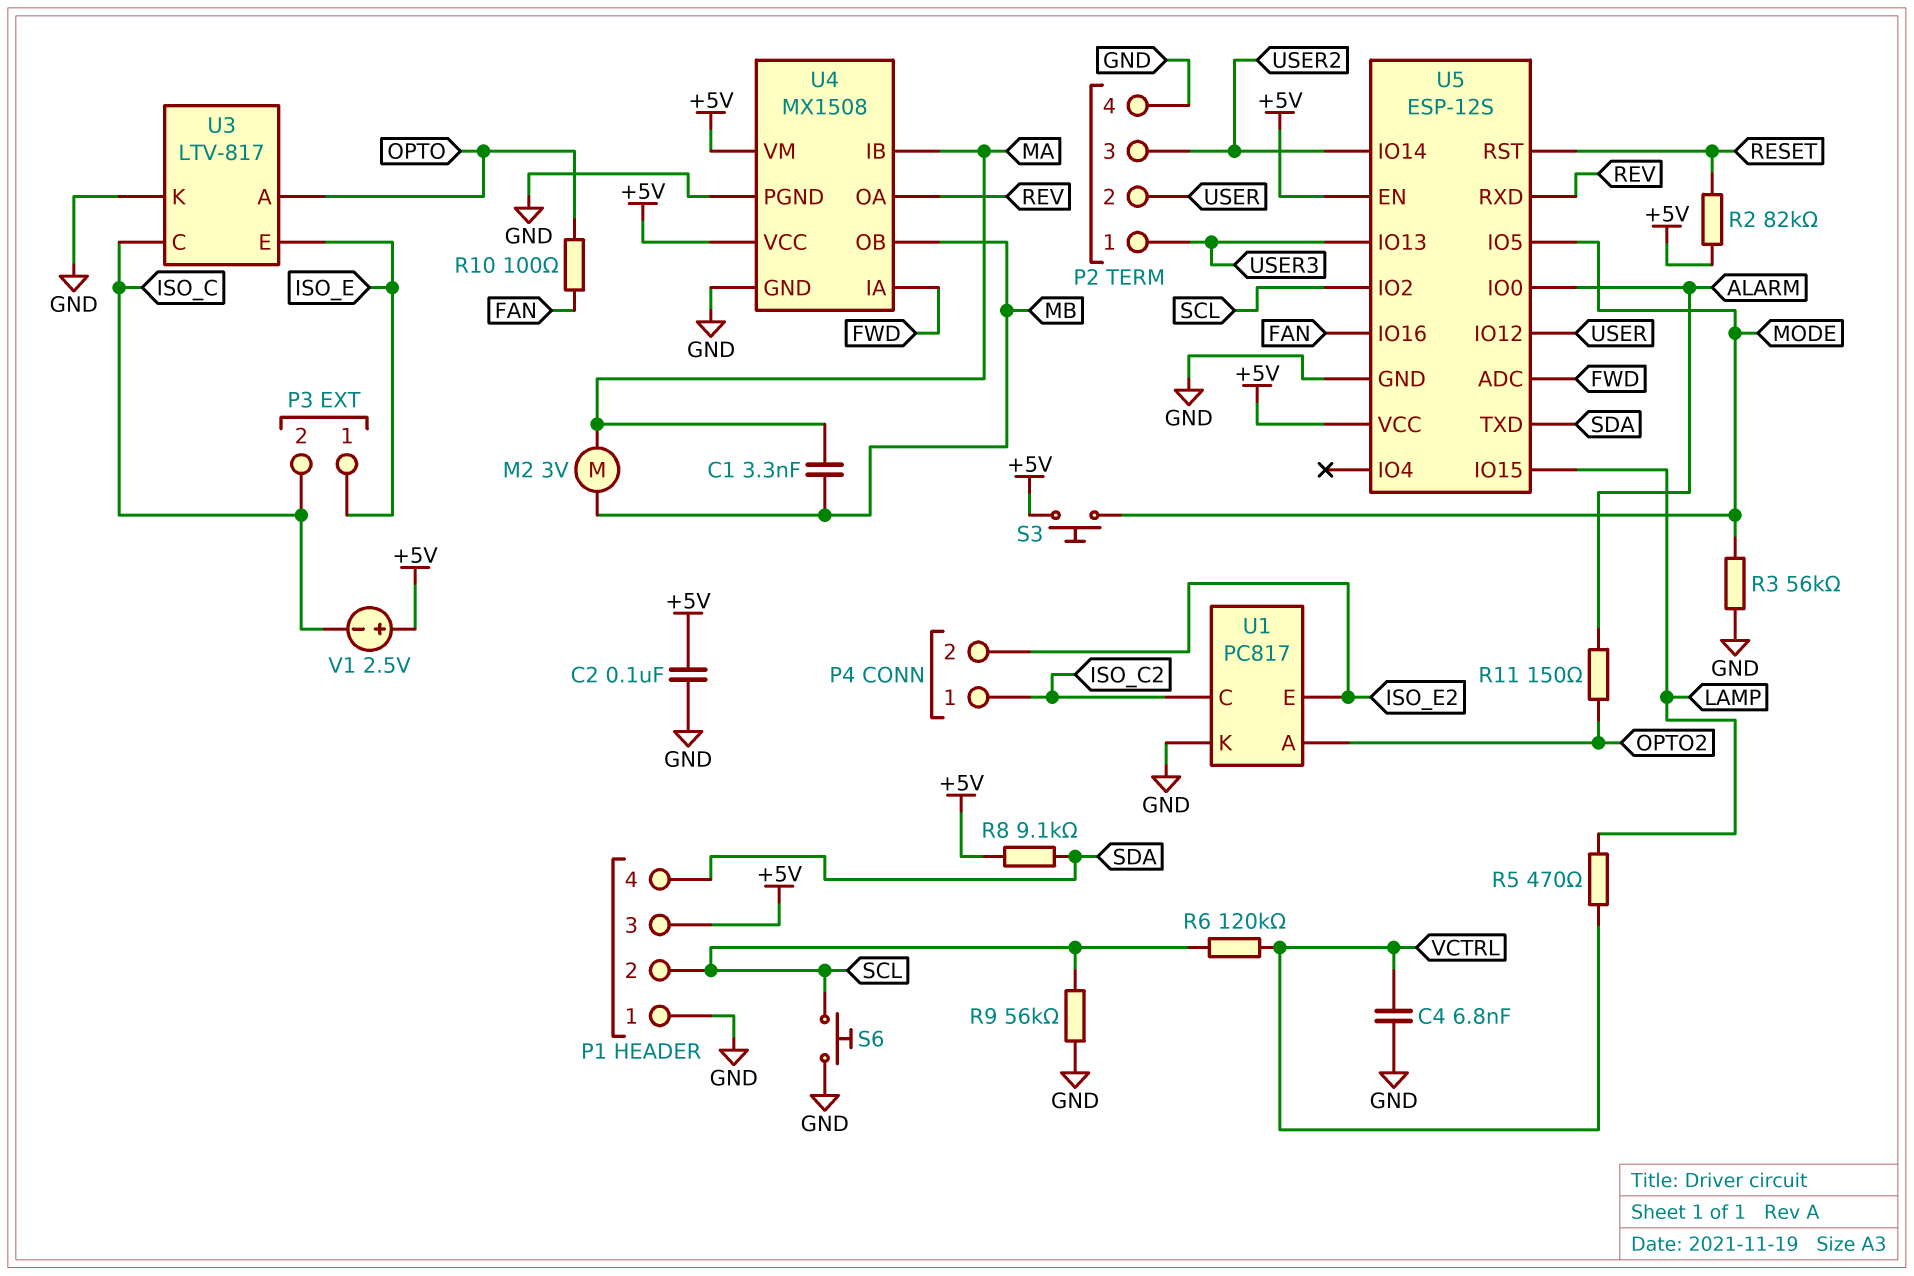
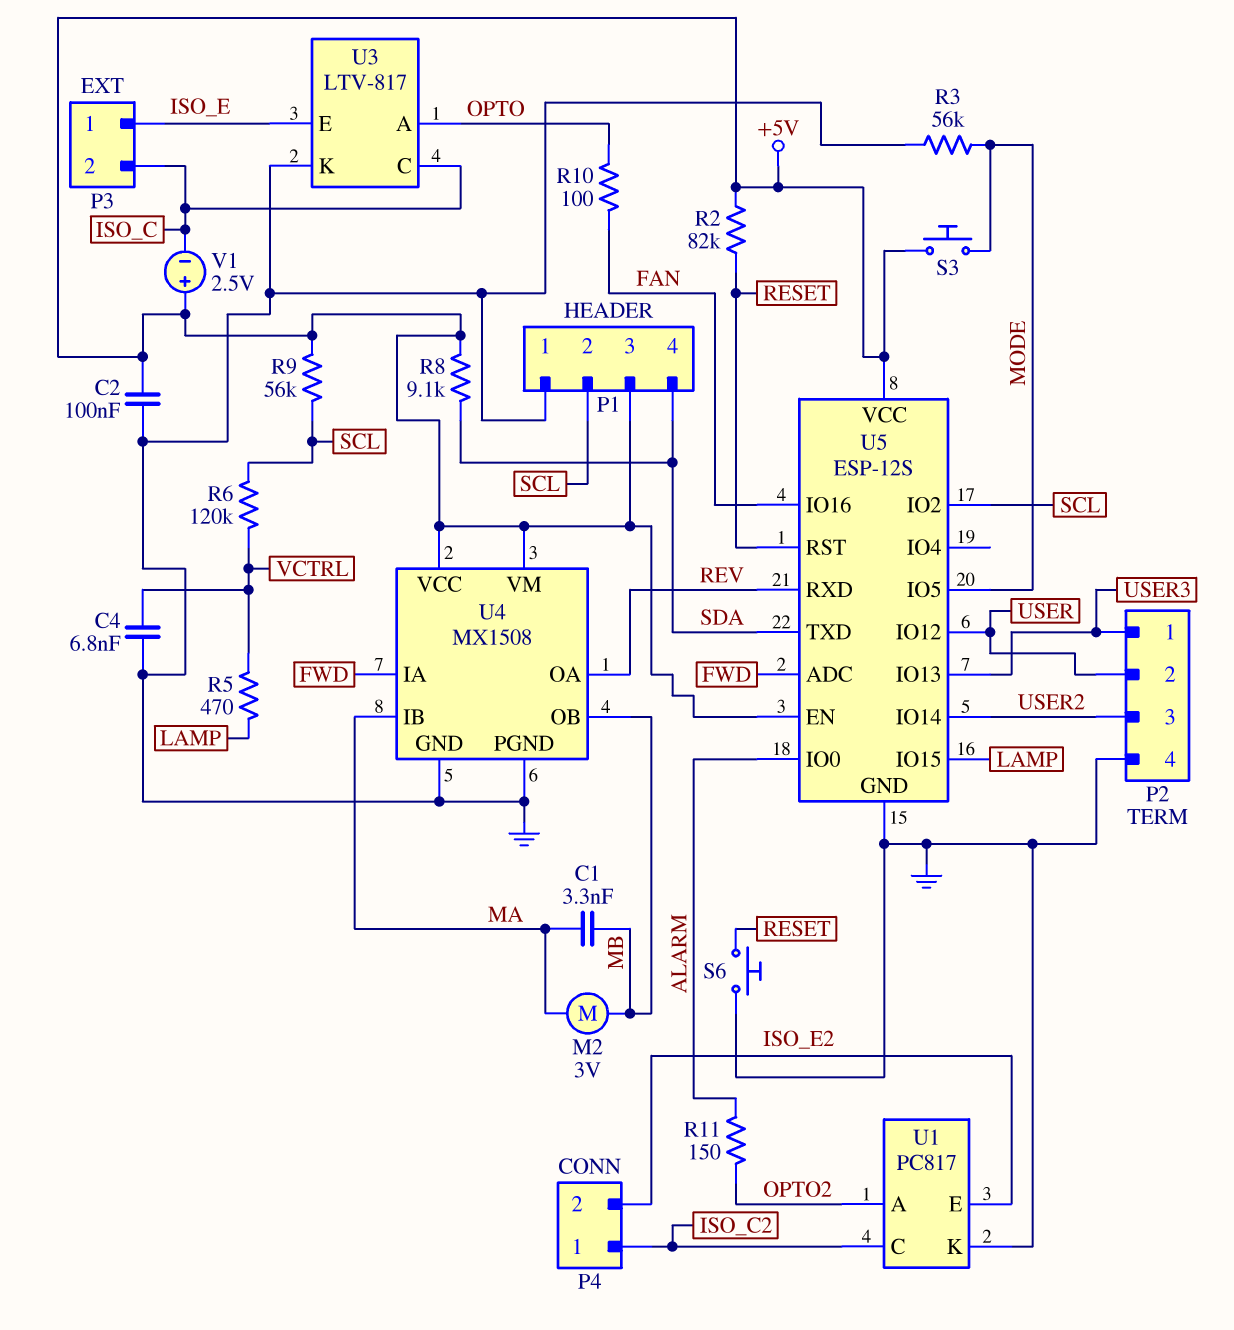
R9: 56k (GND, SCL) -> 56k (+5V, SCL)
S6: button (GND, SCL) -> button (GND, RESET)

